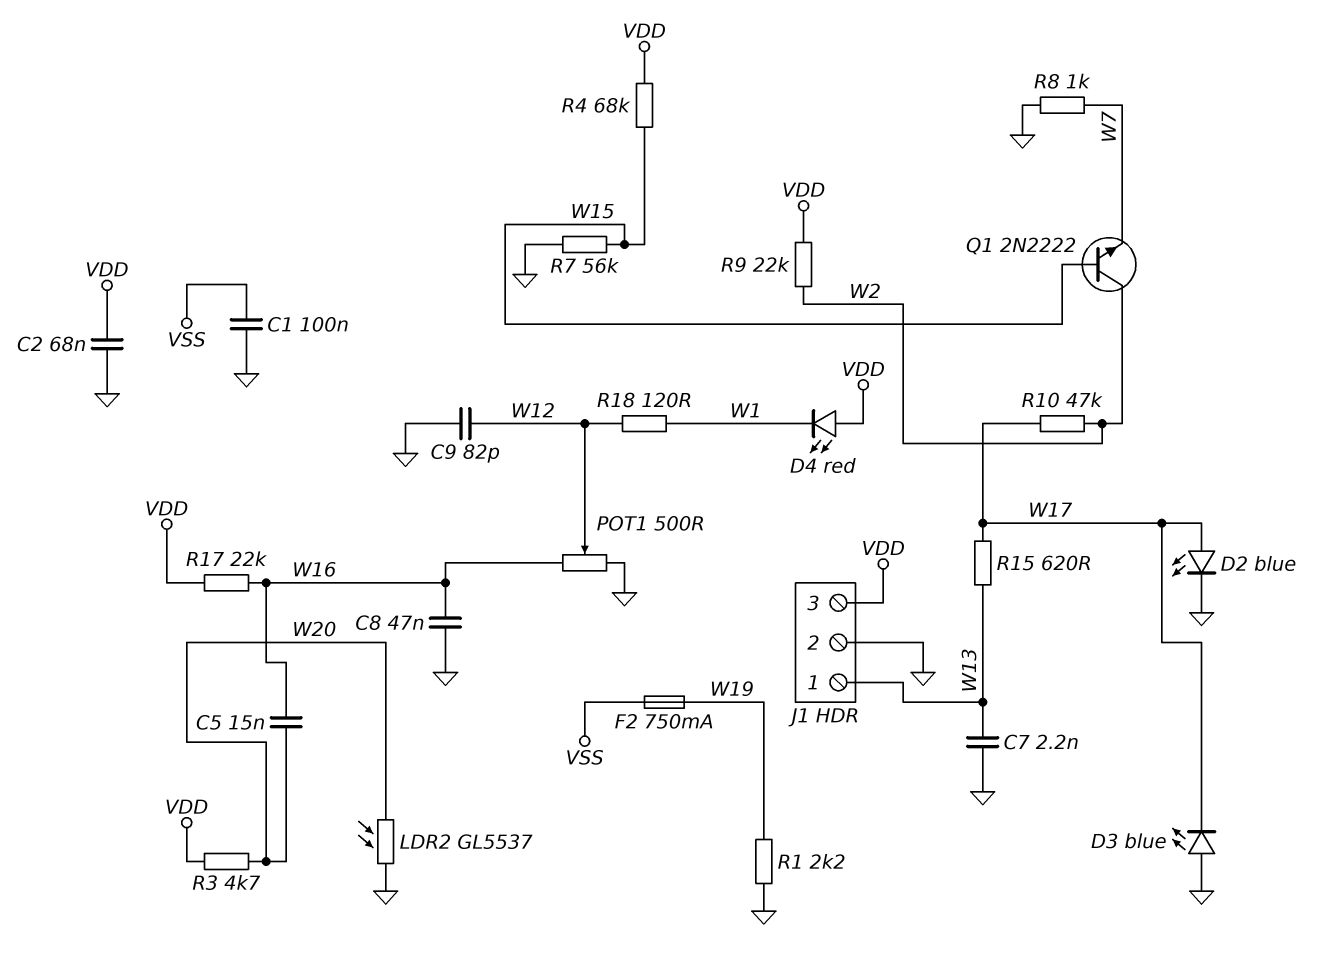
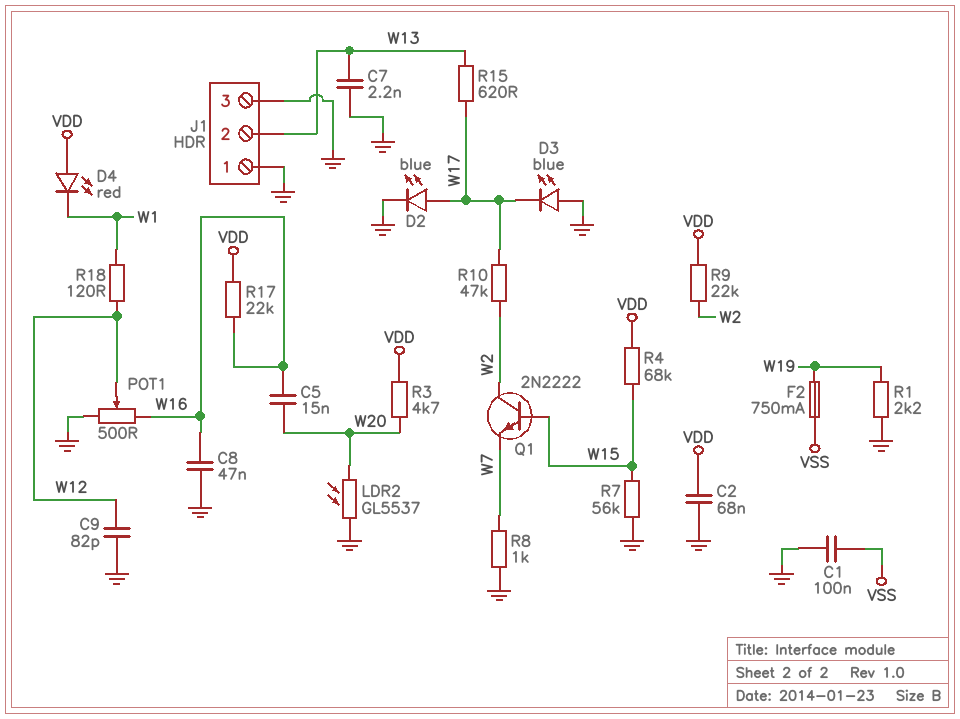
J1 pin 1: W13 -> GND
J1 pin 2: GND -> W13
J1 pin 3: VDD -> GND

